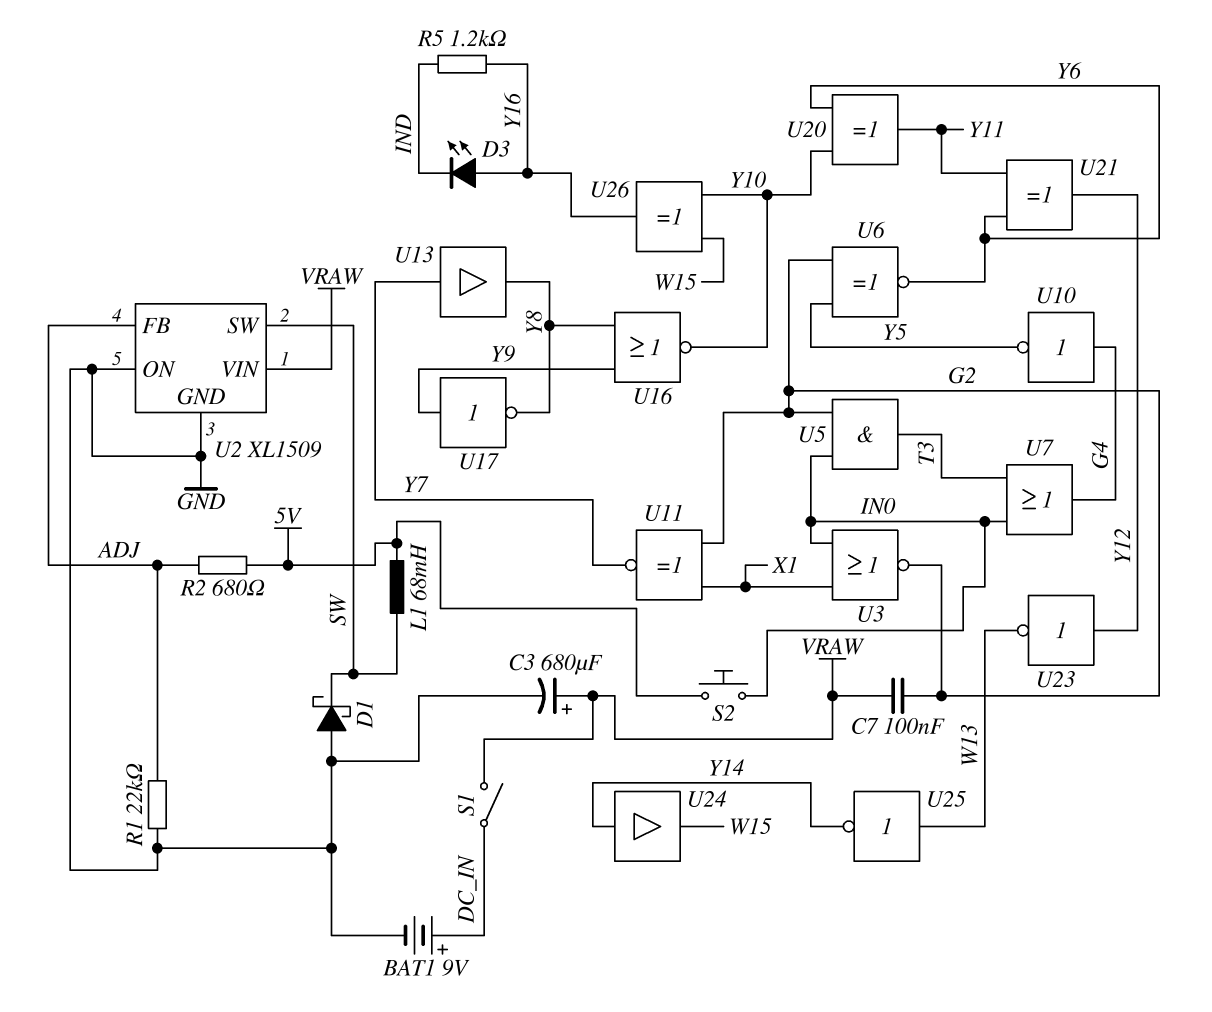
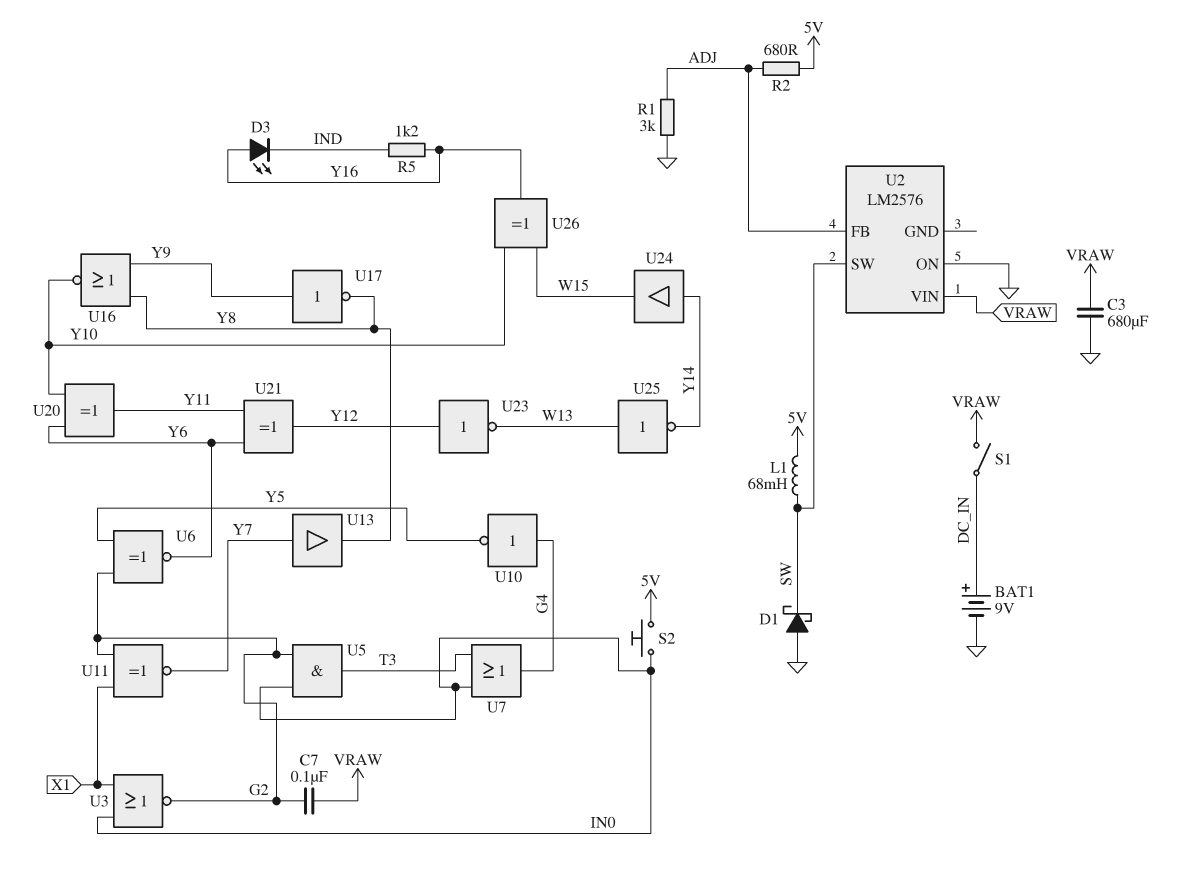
C3: 680uF (plus VRAW, minus GND) -> 680uF (GND, VRAW)
R1: 22k (ADJ, GND) -> 3k (ADJ, GND)
U2: XL1509 -> LM2576
U2 pin GND: GND -> none

